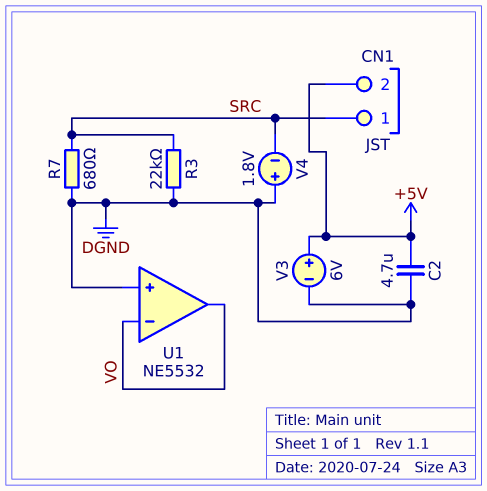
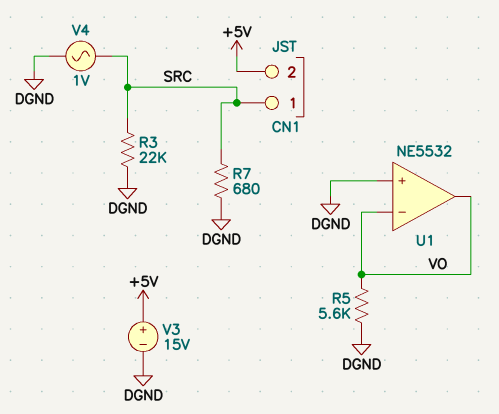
C2: 4.7uF (+5V, DGND) -> none
R5: none -> 5.6k (DGND, VO)
V3: 6V (plus +5V, minus DGND) -> 15V (plus +5V, minus DGND)
V4: 1.8V (plus DGND, minus SRC) -> AC 1V (DGND, SRC)

